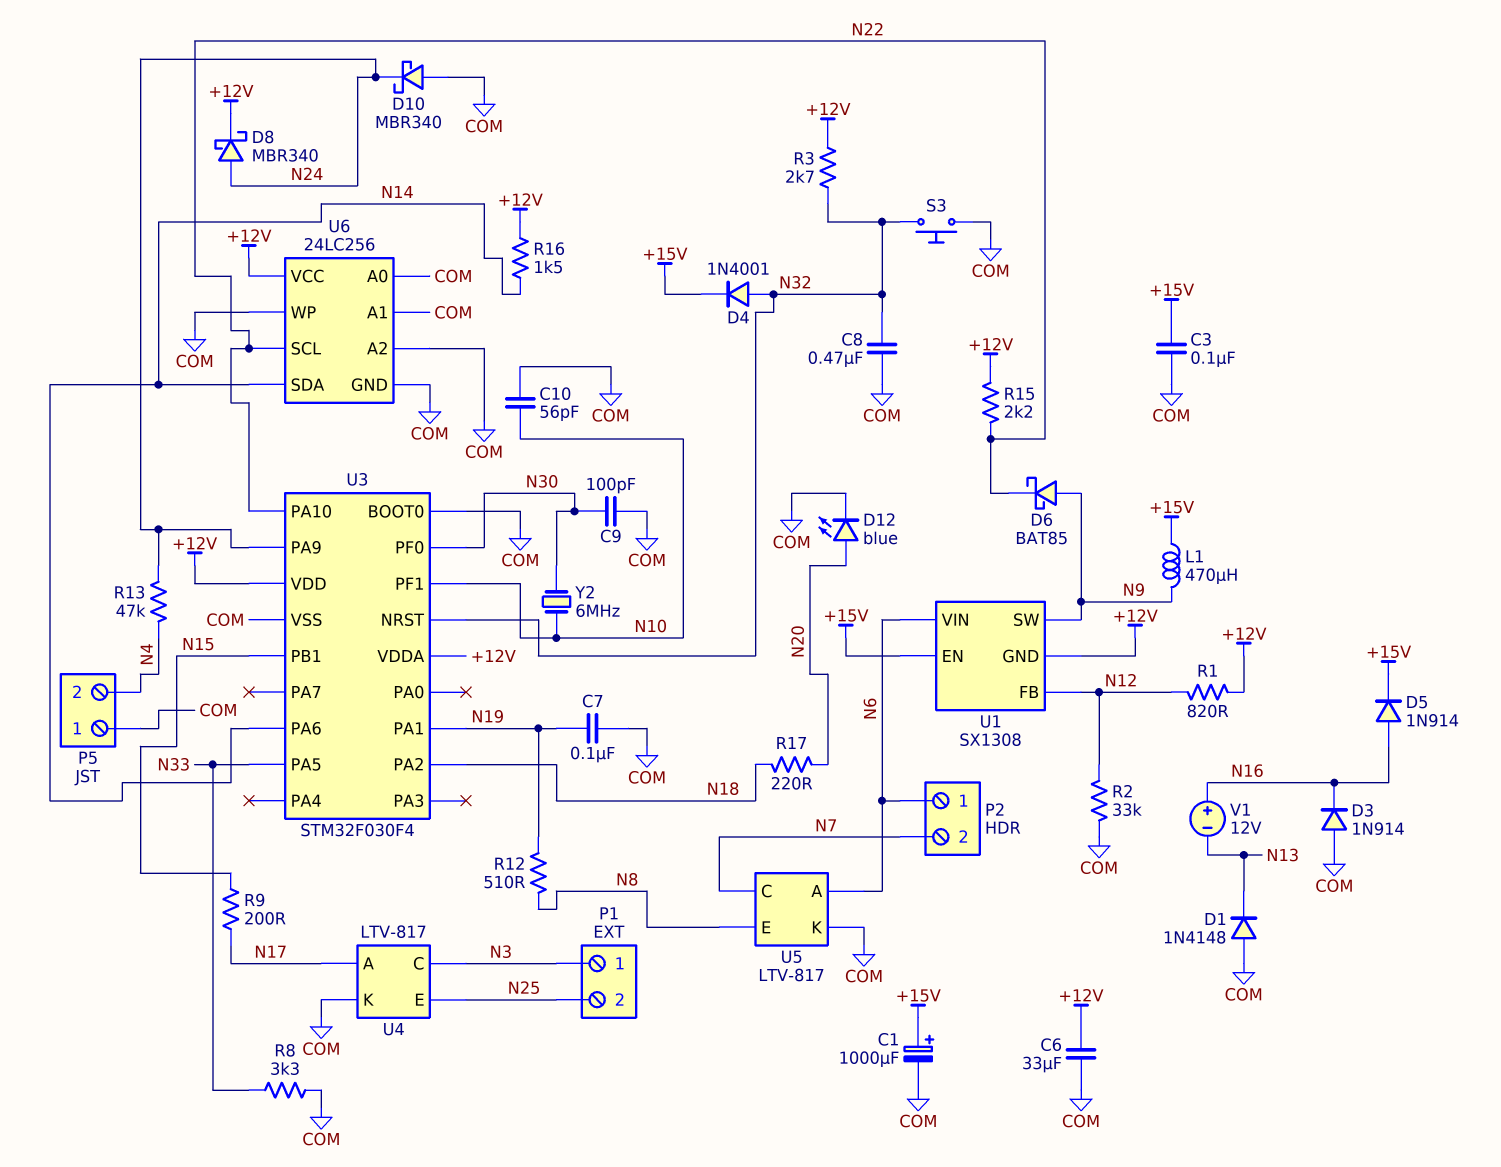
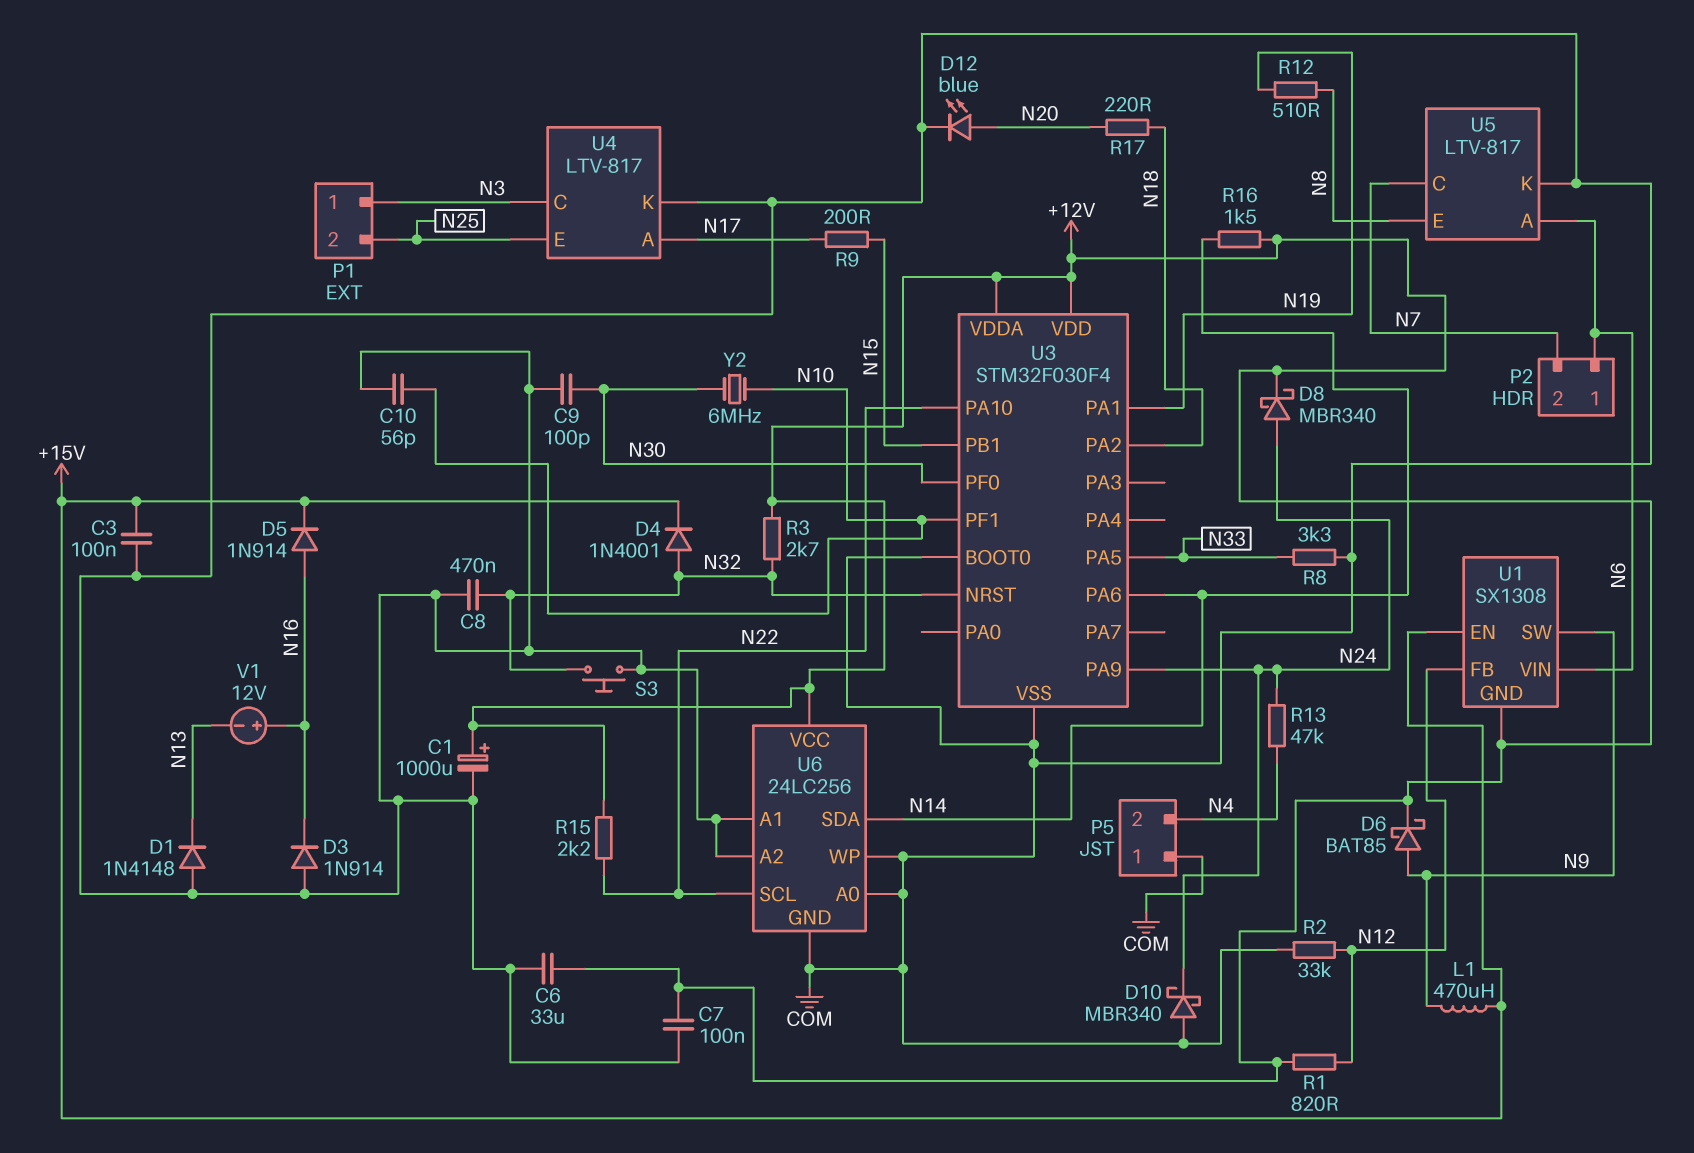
C1: 1000uF (plus +15V, minus COM) -> 1000uF (plus +12V, minus COM)
C7: 100nF (COM, N19) -> 100nF (+12V, COM)
D6: schottky BAT85 (A N9, K N22) -> schottky BAT85 (A N9, K +12V)

